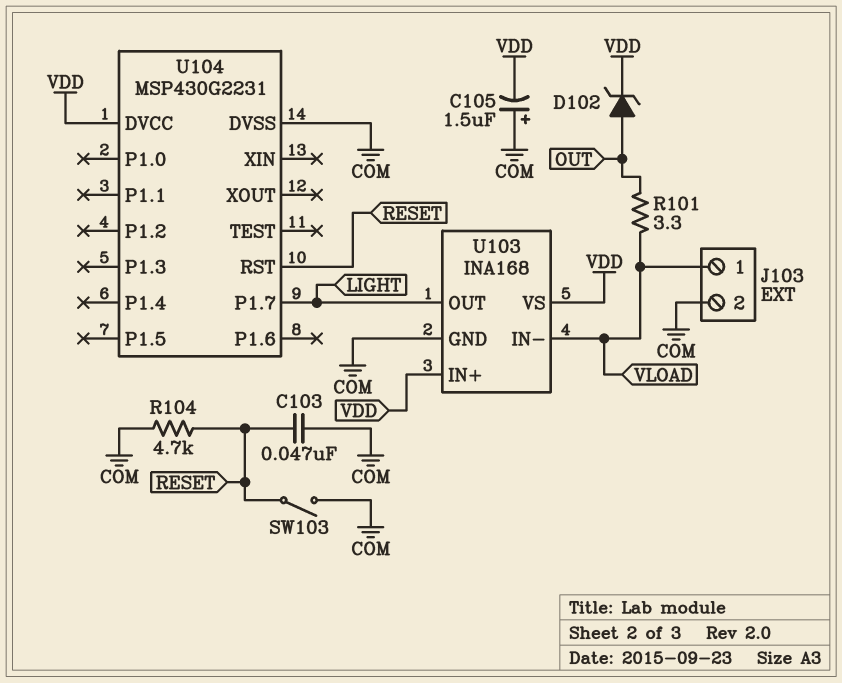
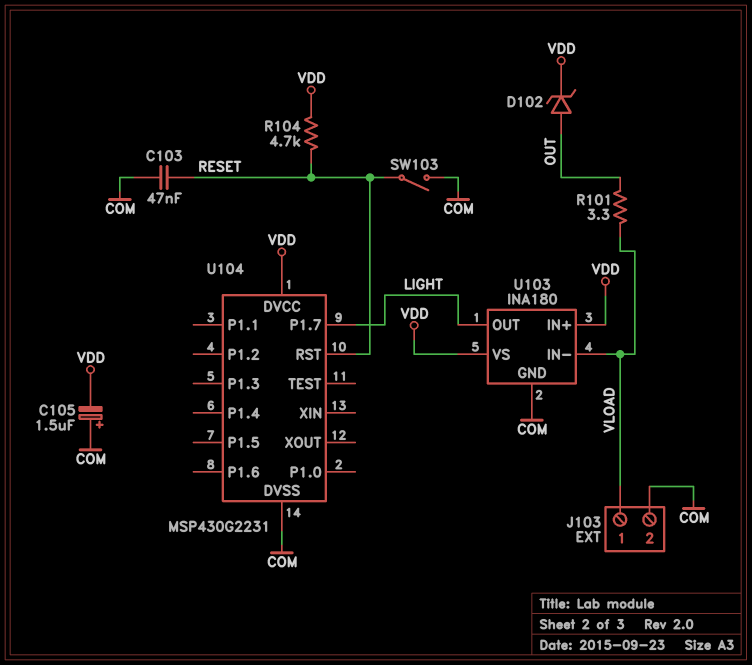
R104: 4.7k (COM, RESET) -> 4.7k (RESET, VDD)
U103: INA168 -> INA180

